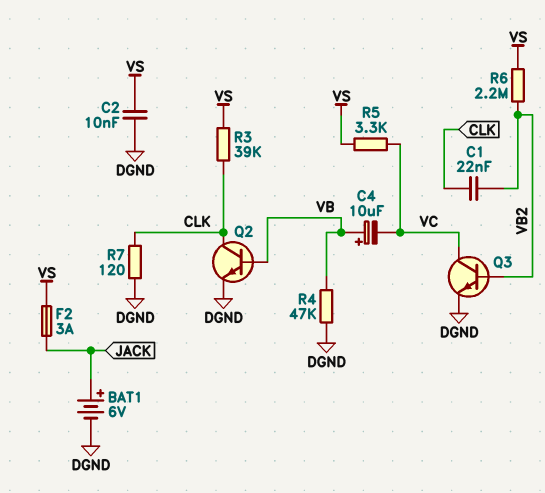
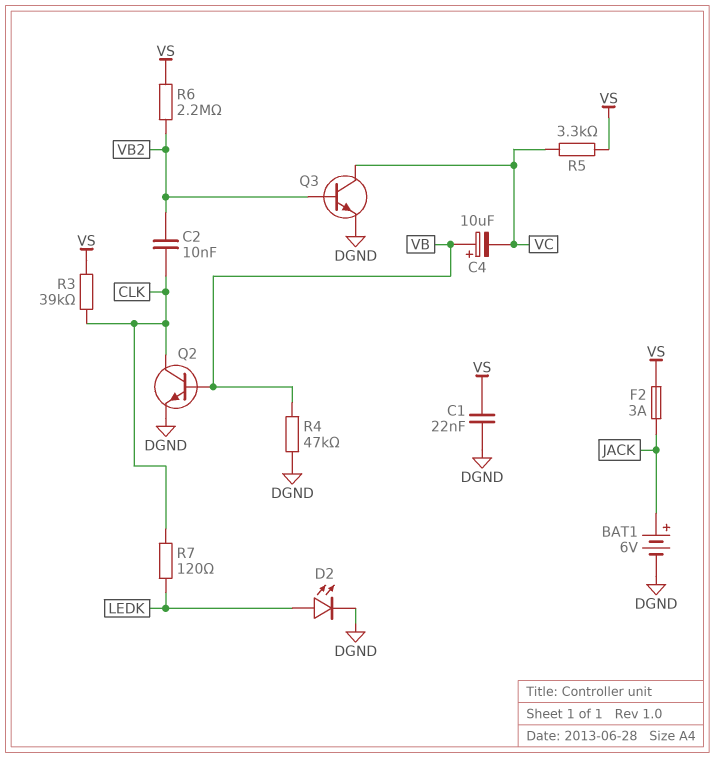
C1: 22nF (CLK, VB2) -> 22nF (DGND, VS)
C2: 10nF (DGND, VS) -> 10nF (CLK, VB2)
D2: none -> LED (A LEDK, K DGND)
R7: 120 (CLK, DGND) -> 120 (CLK, LEDK)

